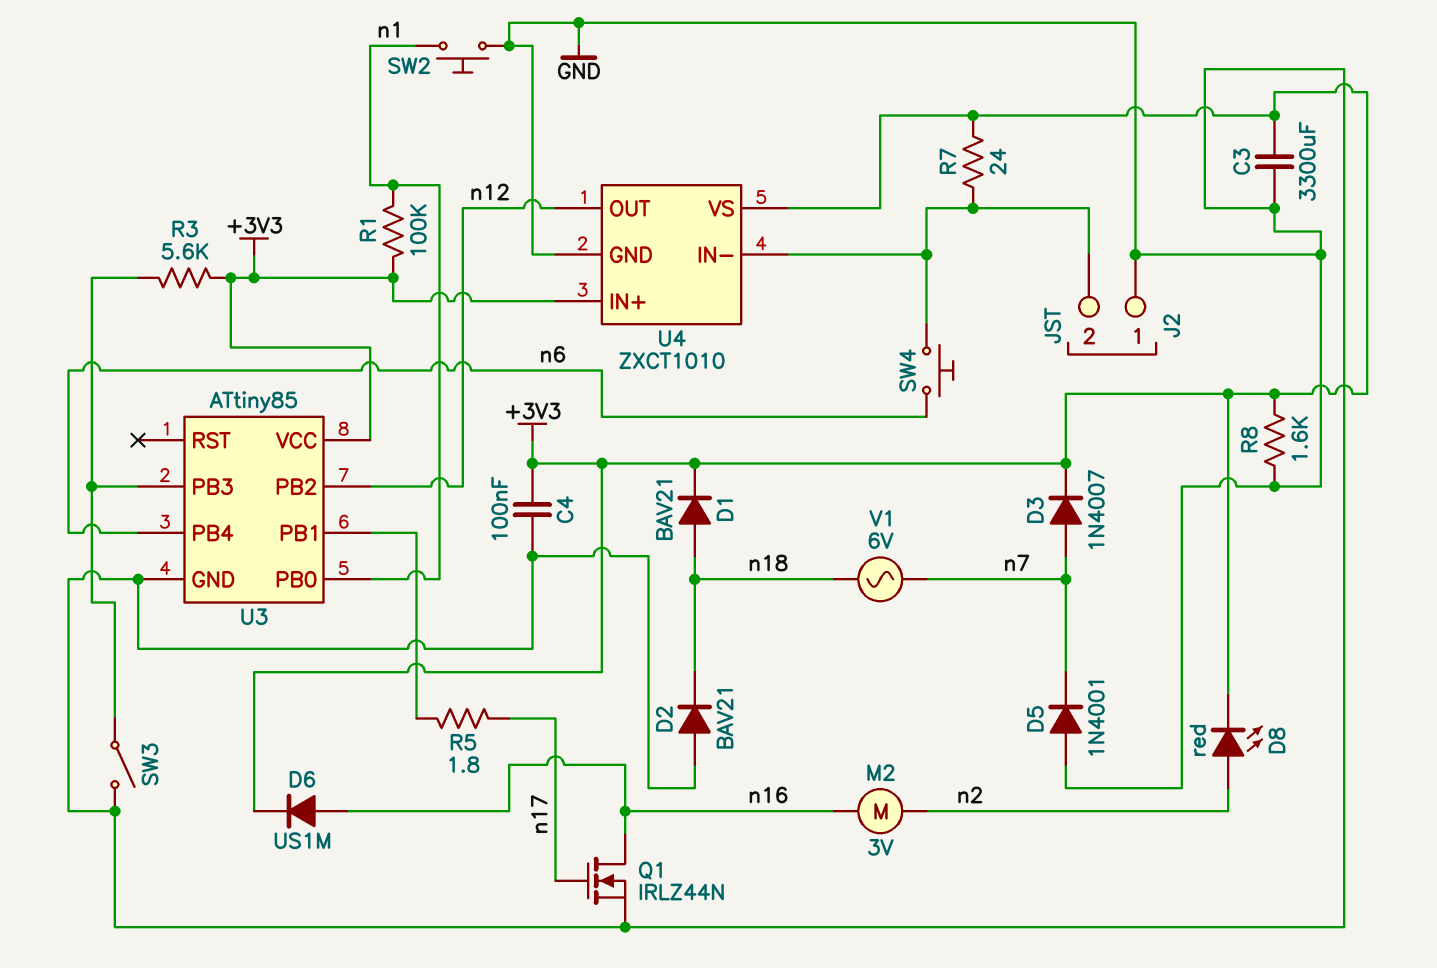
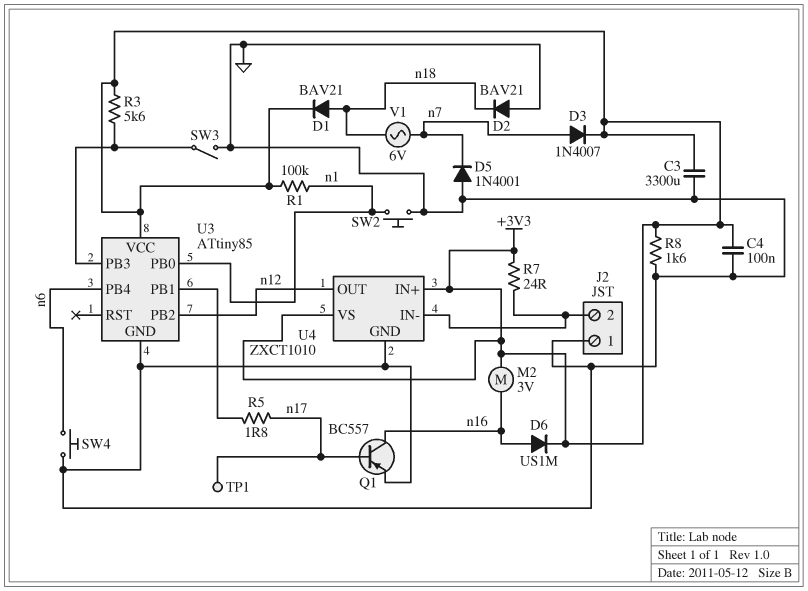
D8: LED red (A n2, K +3V3) -> none
M2: motor 3V (n2, n16) -> motor 3V (+3V3, n16)
Q1: NMOS IRLZ44N (G n17, D n16, S GND) -> PNP BC557 (B n17, C n16, E GND)
SW4: button (J2/2, n6) -> button (GND, n6)
TP1: none -> test point (n17)

